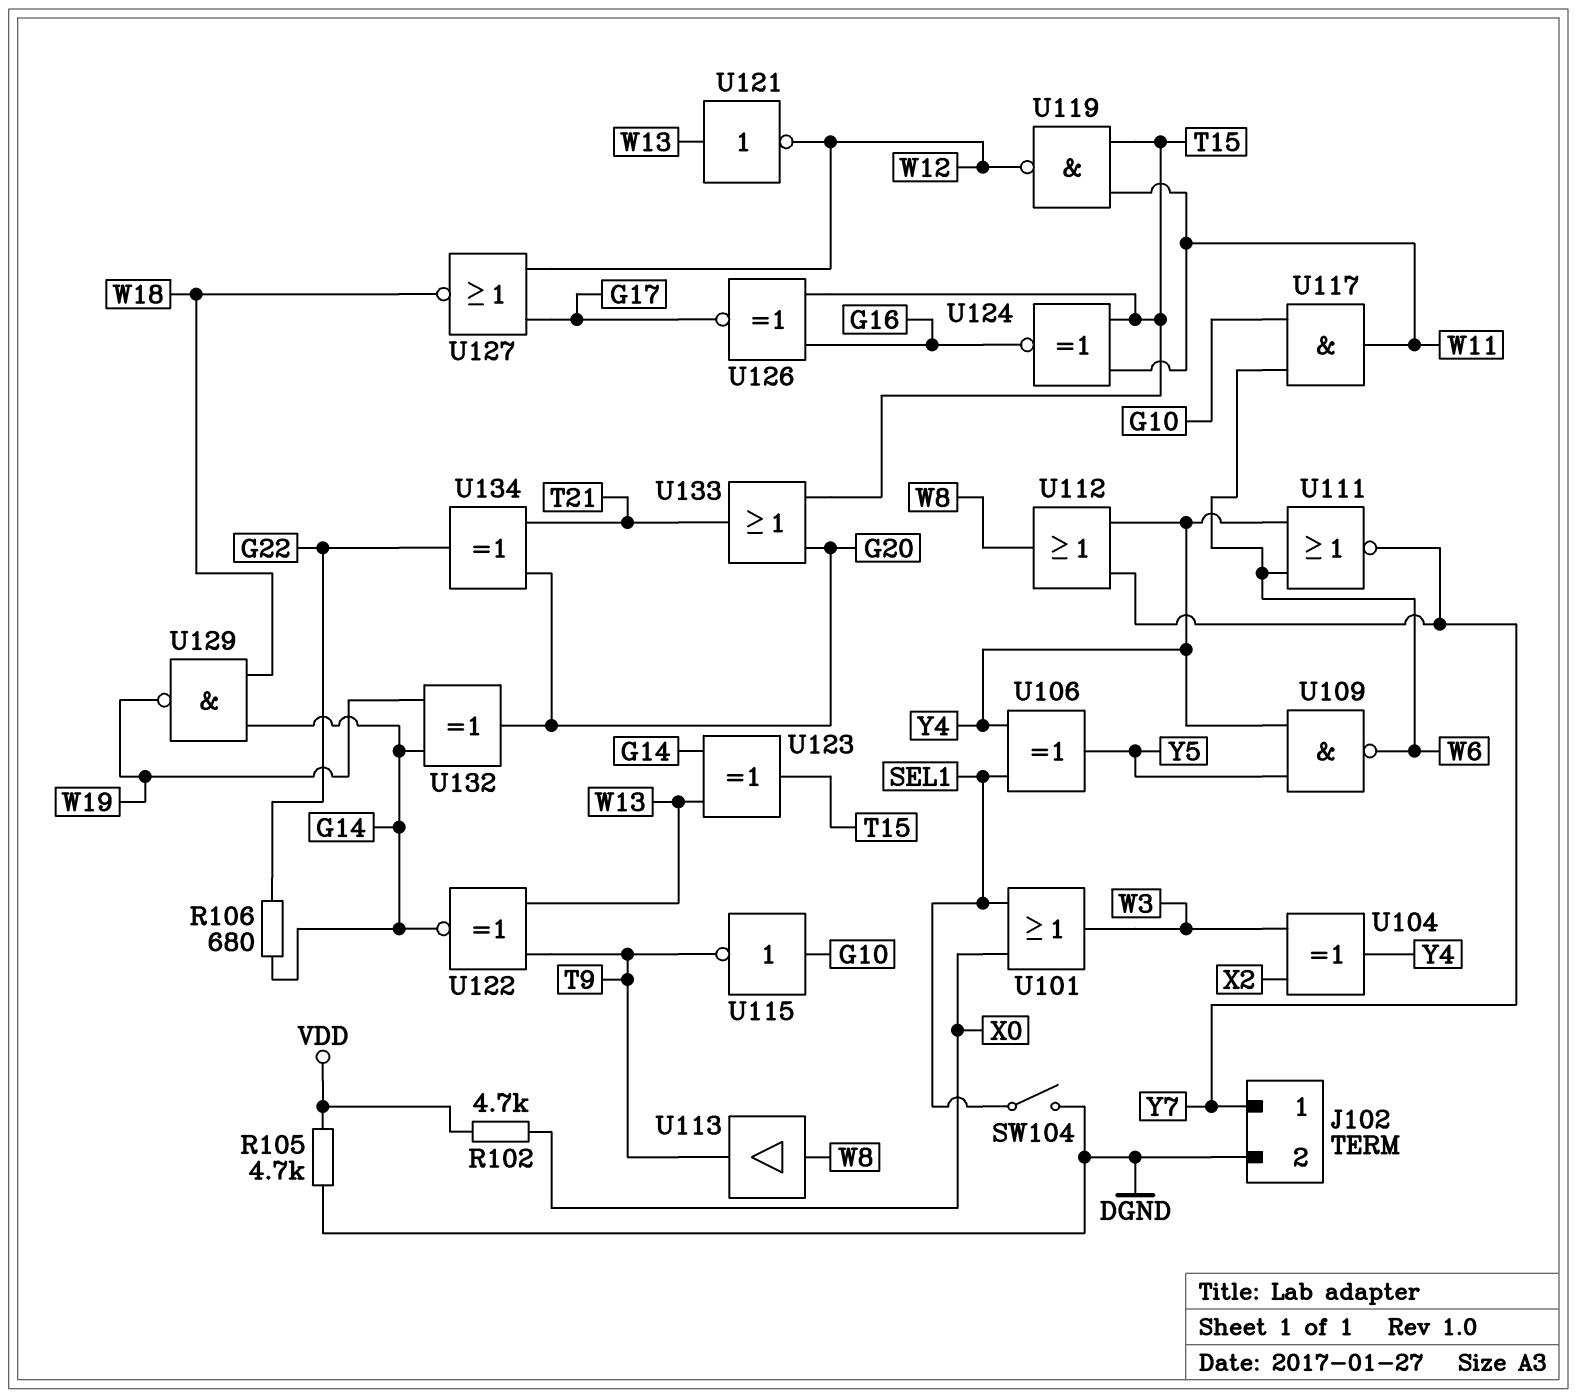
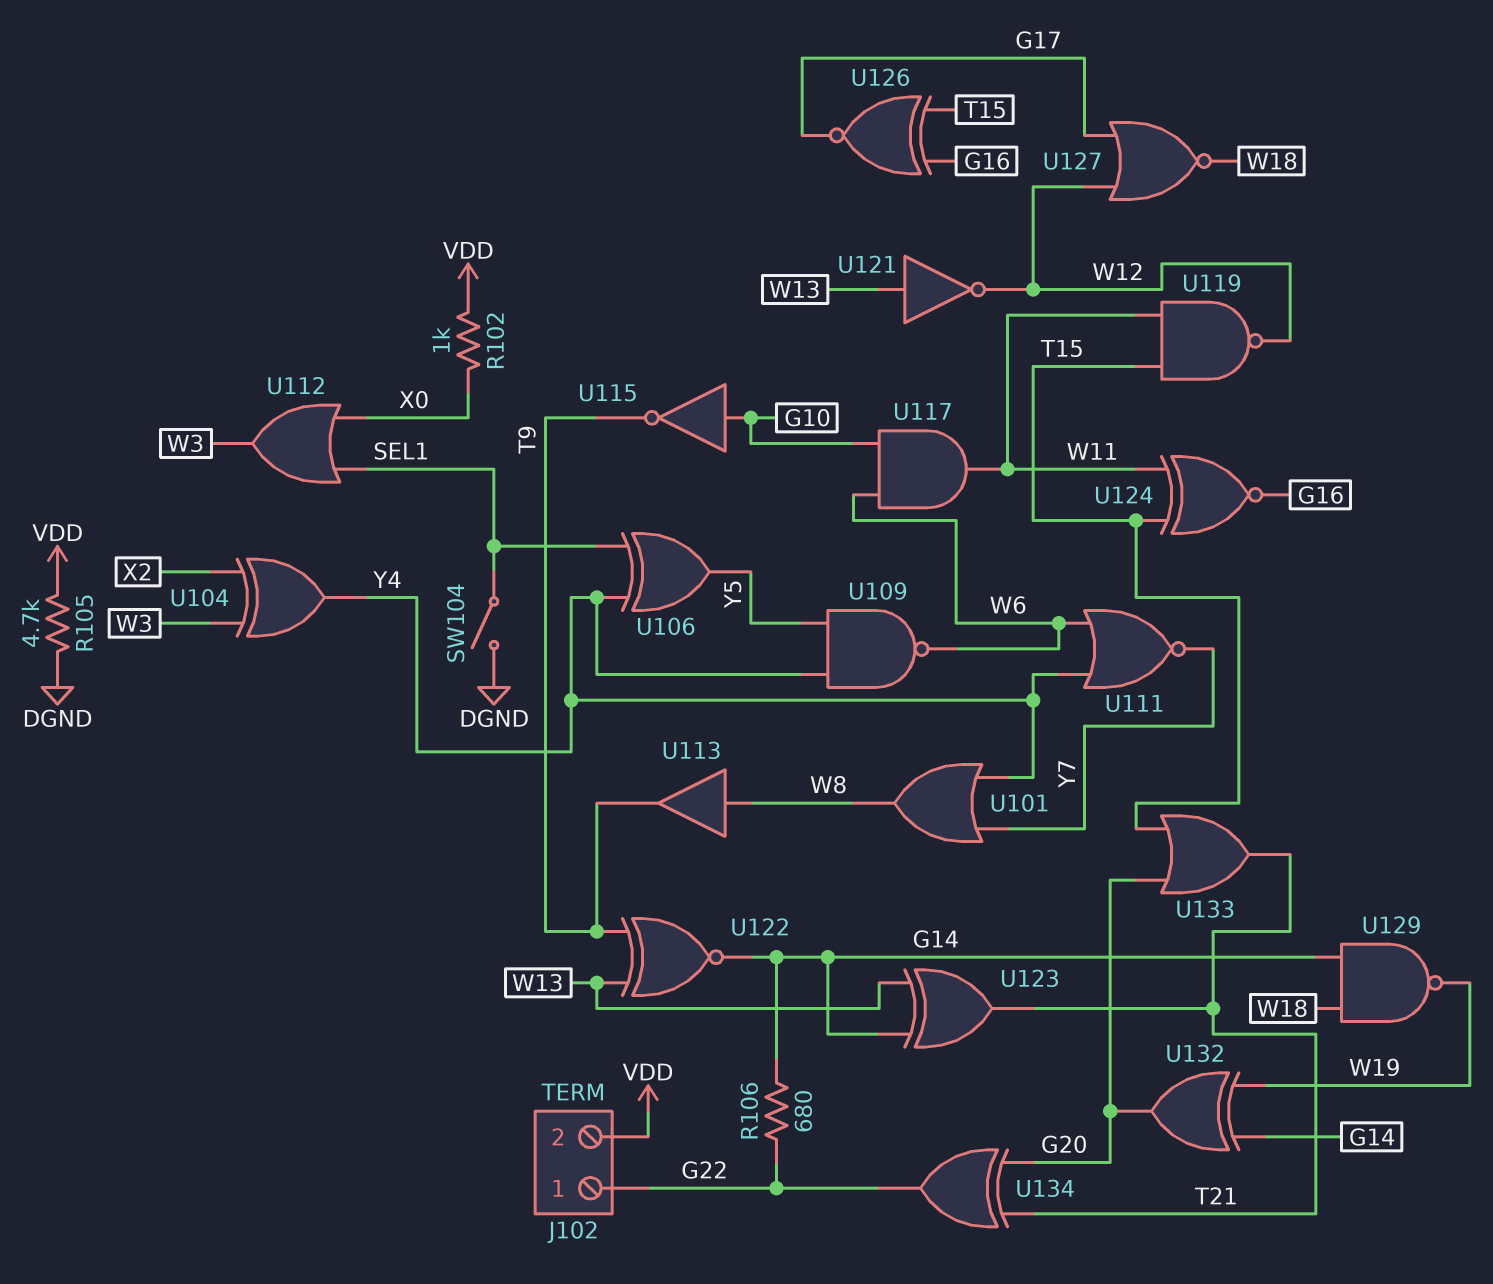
J102 pin 1: Y7 -> G22
J102 pin 2: DGND -> VDD
R102: 4.7k (VDD, X0) -> 1k (VDD, X0)
U101: OR (in SEL1, in X0, out W3) -> OR (in Y4, in Y7, out W8)
U112: OR (in Y4, in Y7, out W8) -> OR (in SEL1, in X0, out W3)
U123: XOR (in G14, in W13, out T15) -> XOR (in G14, in W13, out T21)

